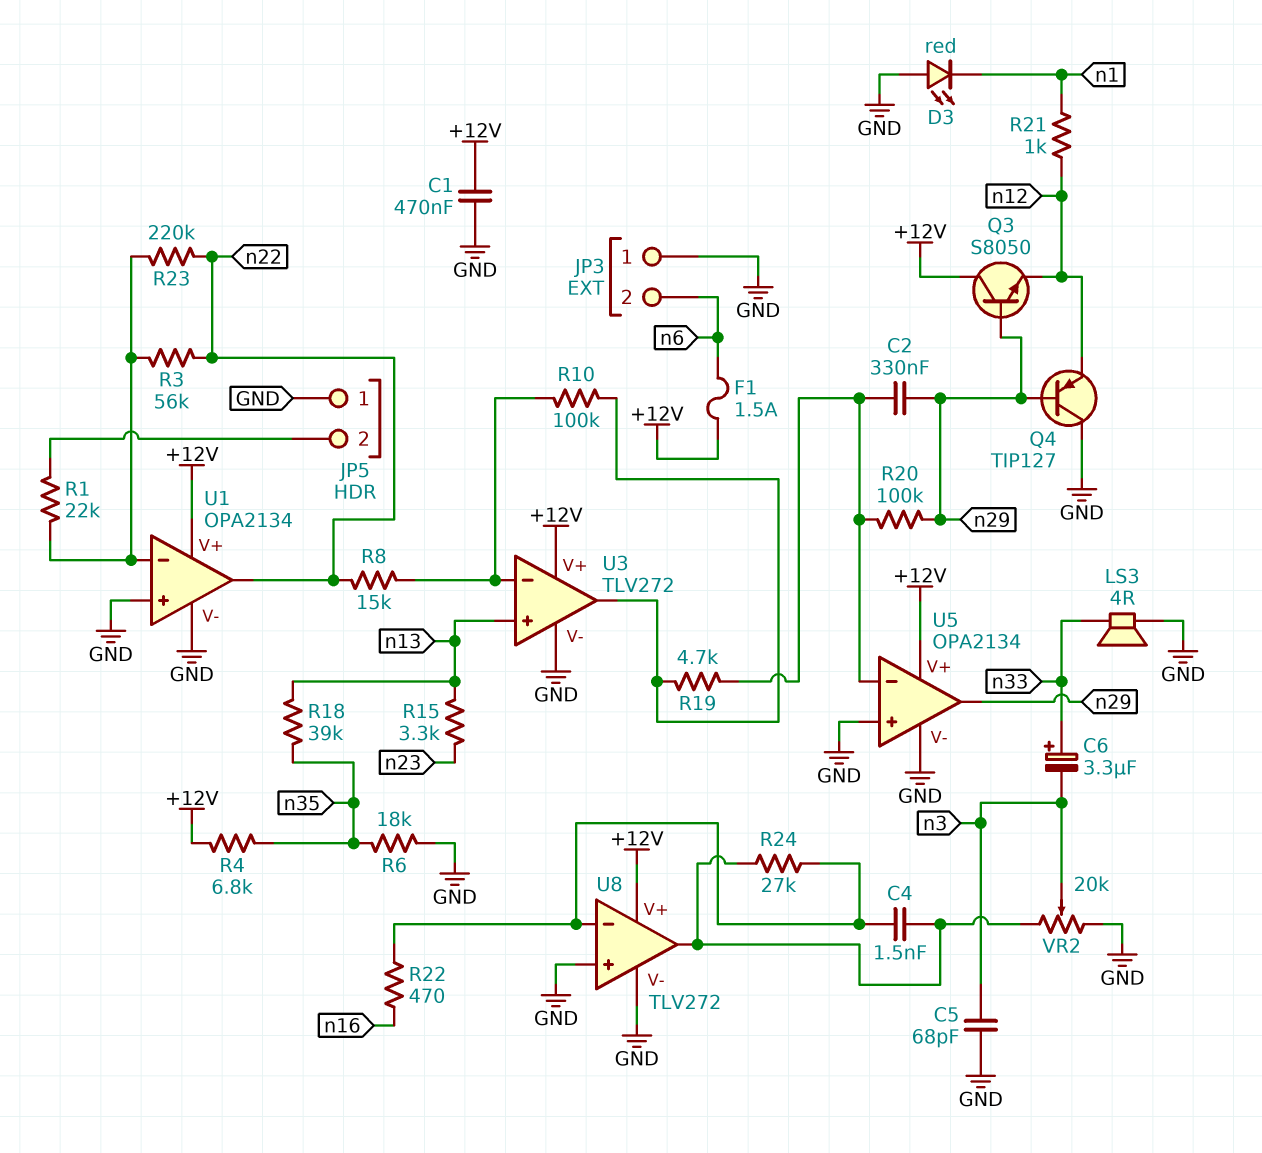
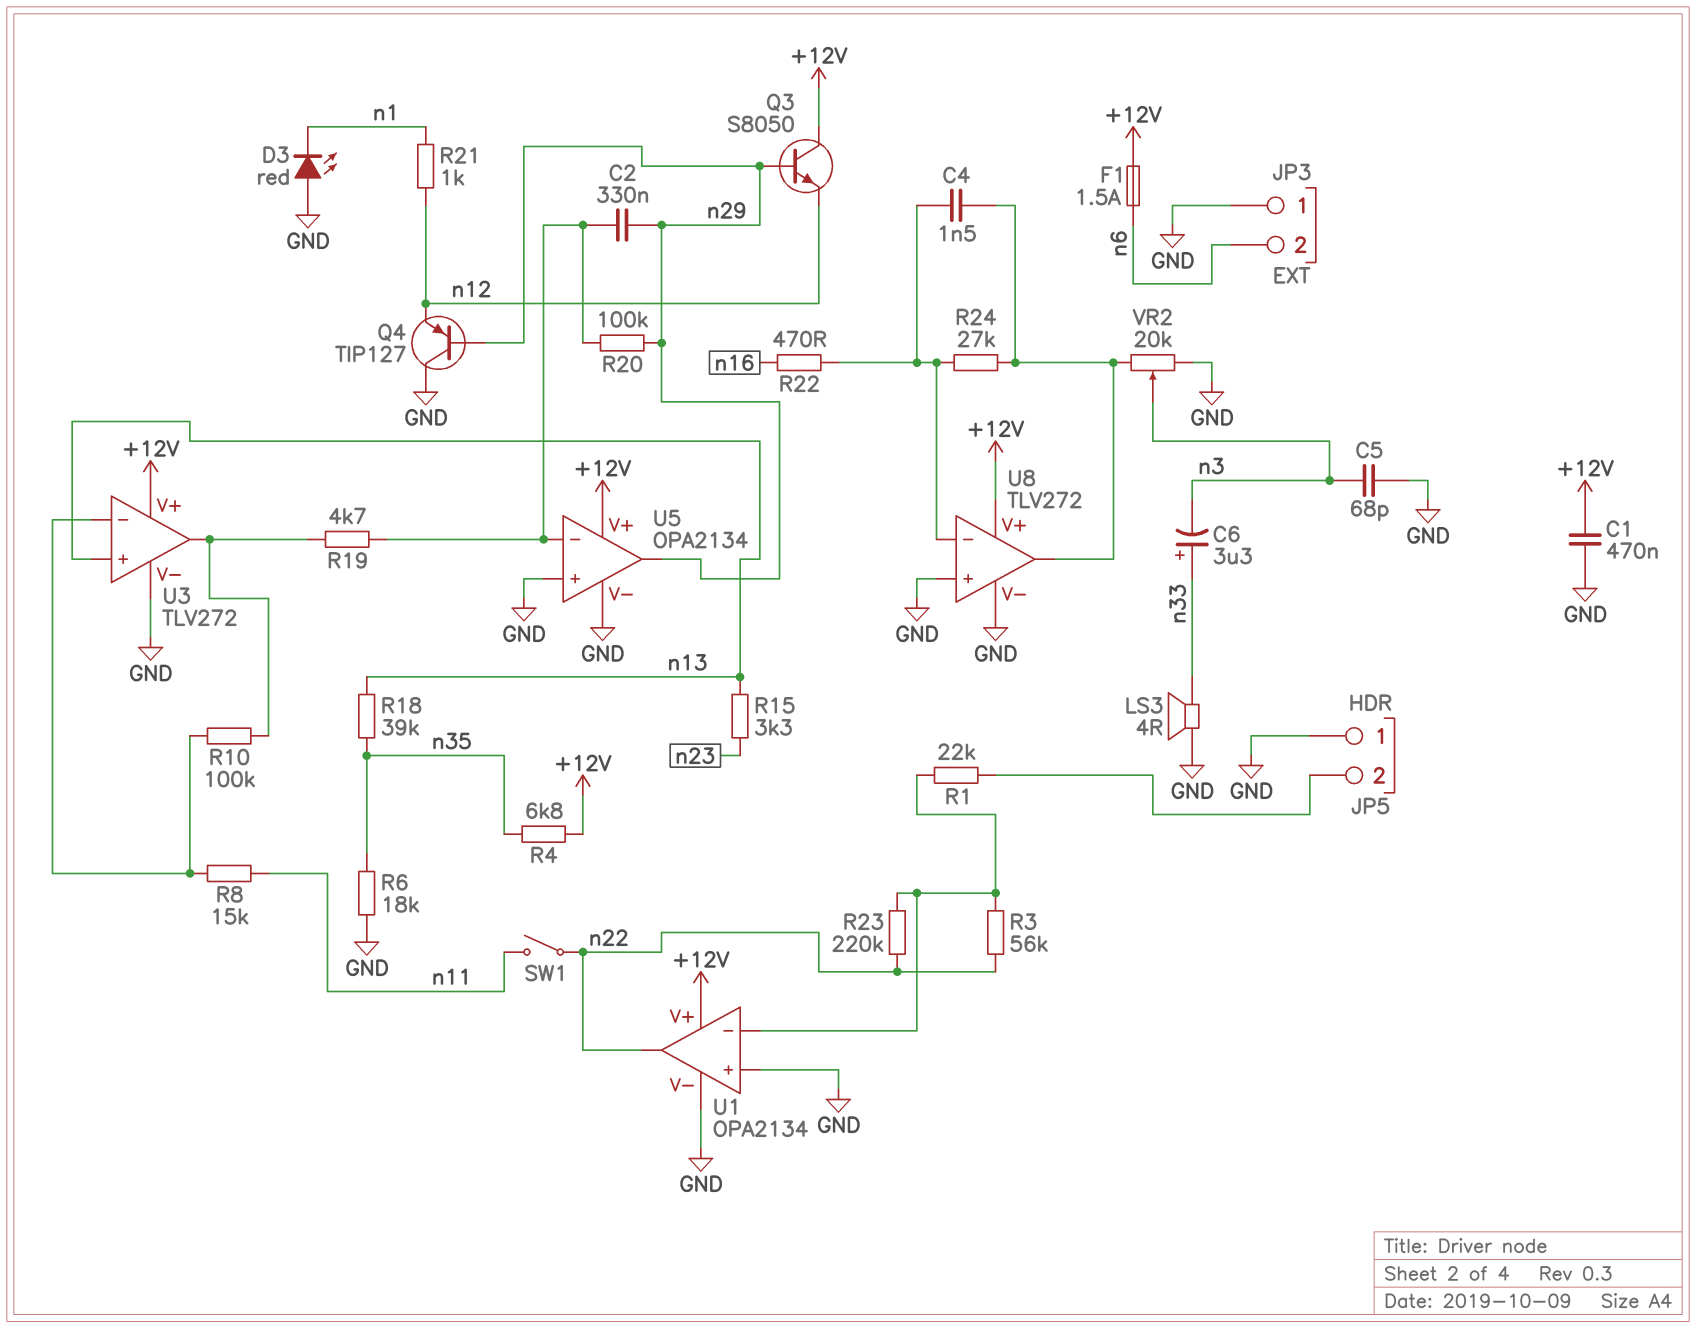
R8: 15k (U3/in-, n22) -> 15k (U3/in-, n11)
SW1: none -> switch (n11, n22)

